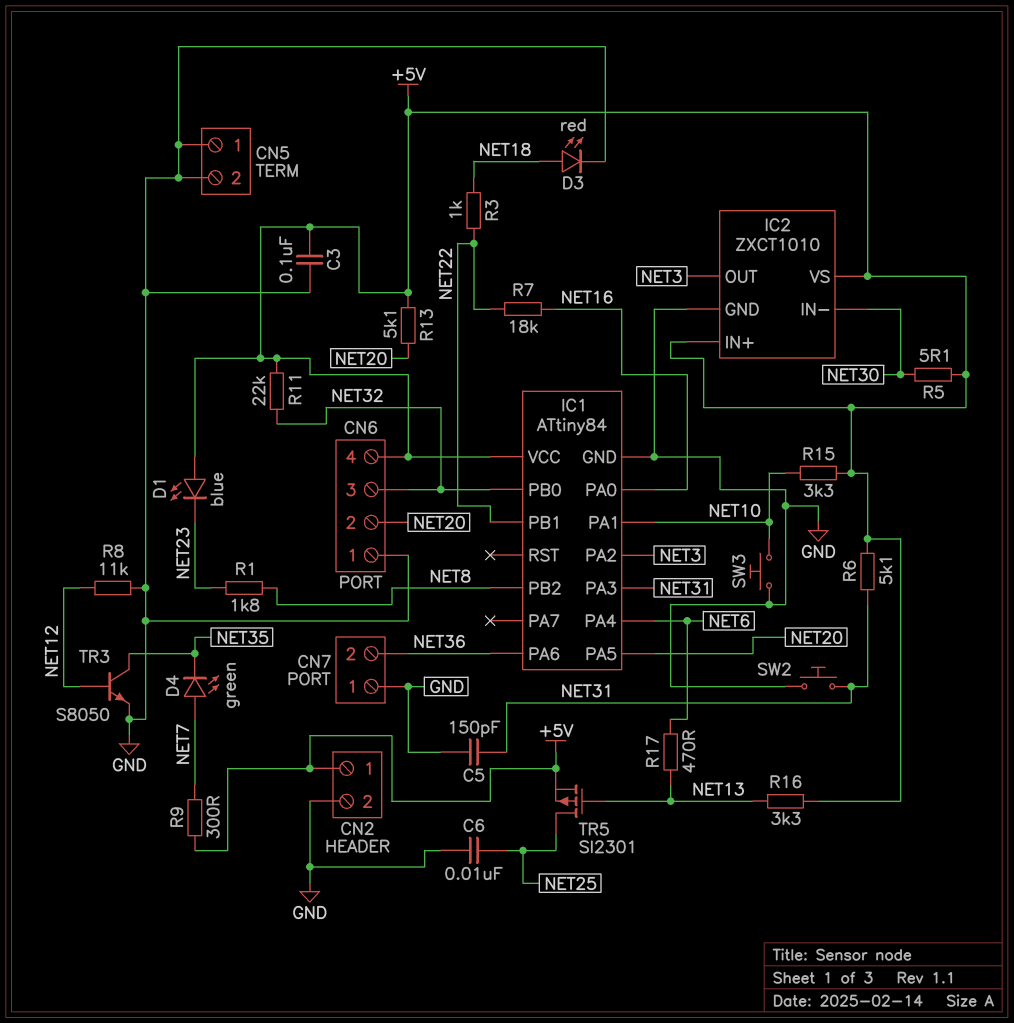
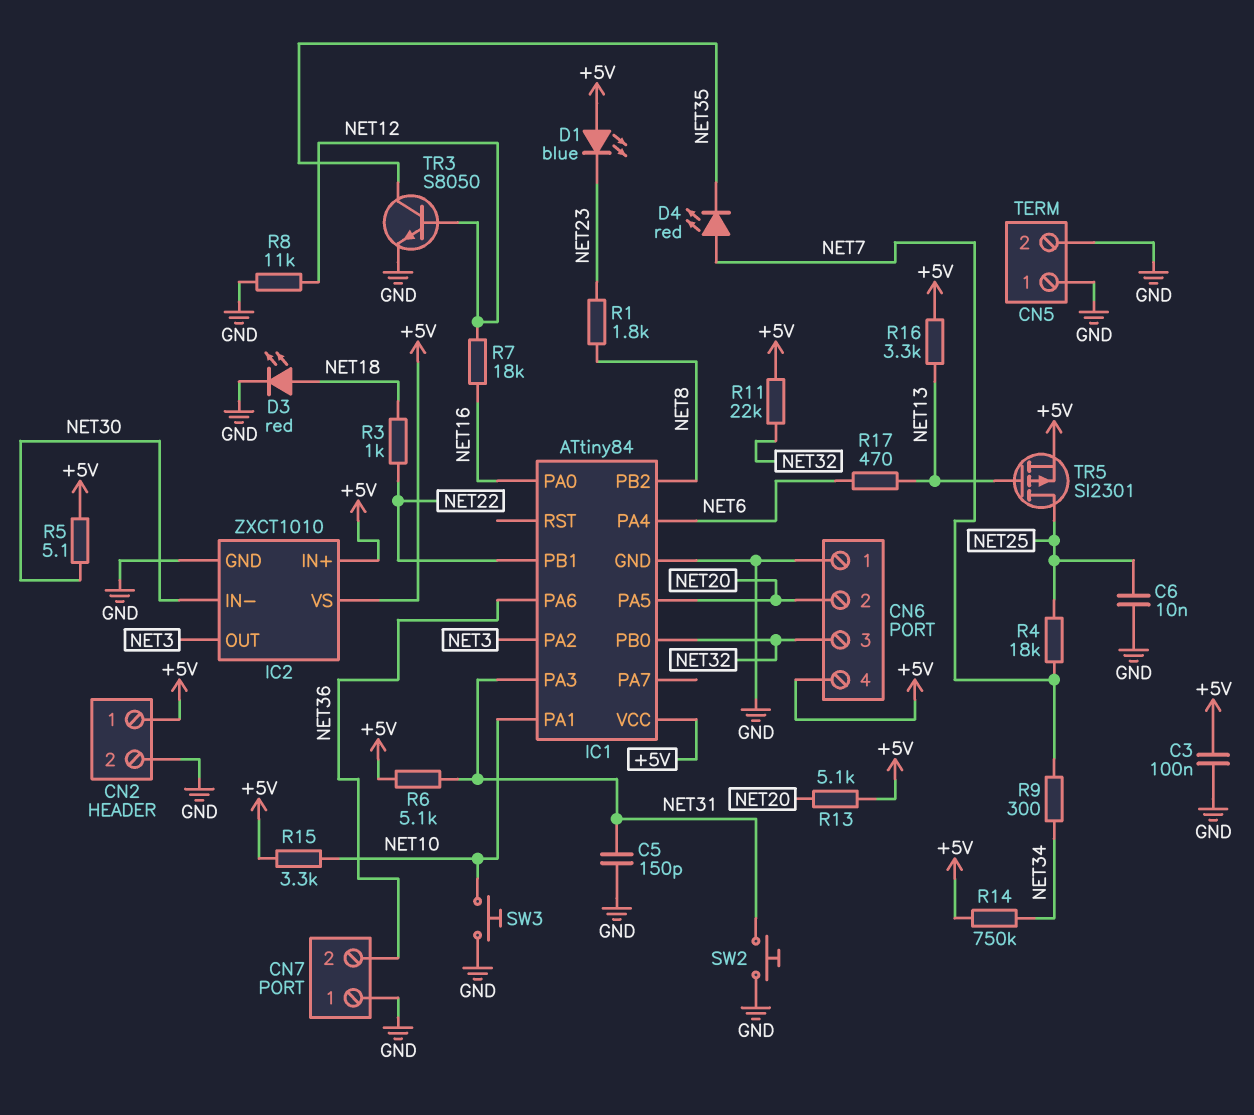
D4: LED green (A NET7, K NET35) -> LED red (A NET7, K NET35)
R4: none -> 18k (NET7, NET25)
R7: 18k (NET16, NET22) -> 18k (NET12, NET16)
R9: 300 (+5V, NET7) -> 300 (NET7, NET34)
R14: none -> 750k (+5V, NET34)

